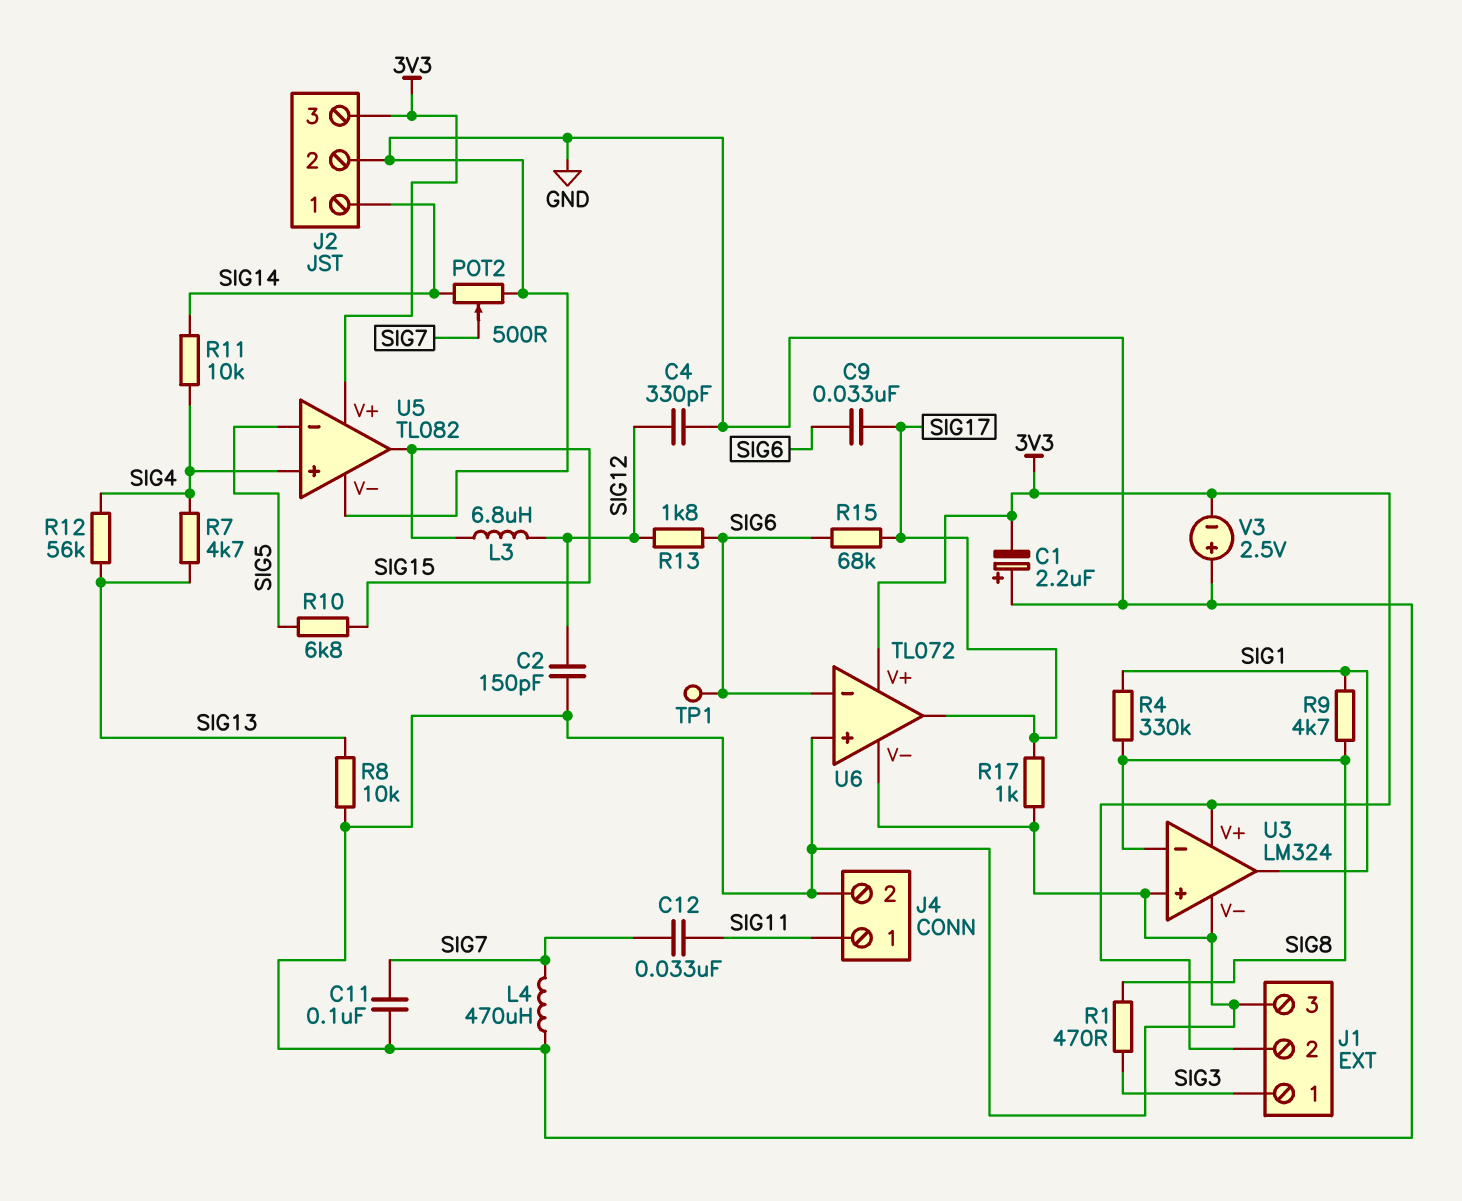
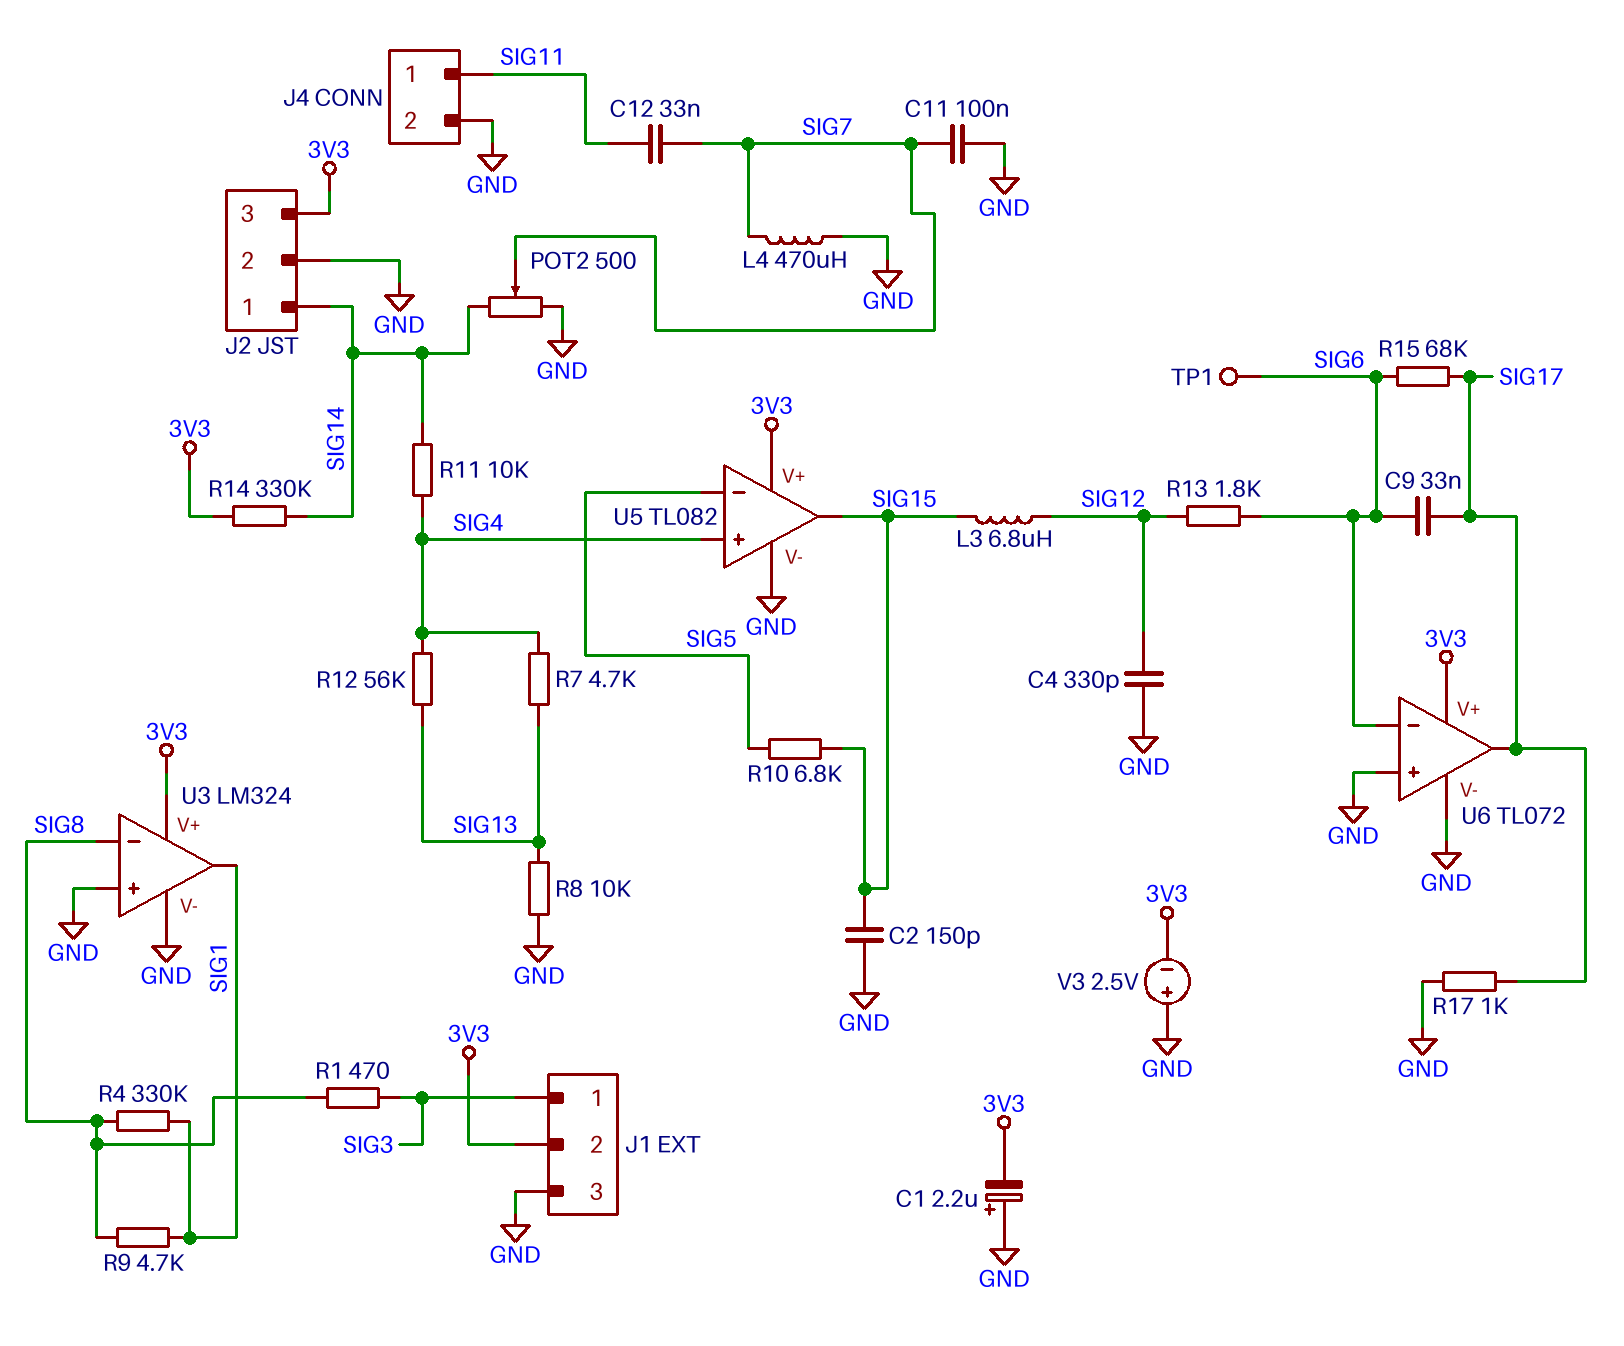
C2: 150pF (GND, SIG12) -> 150pF (GND, SIG15)
R14: none -> 330k (3V3, SIG14)

